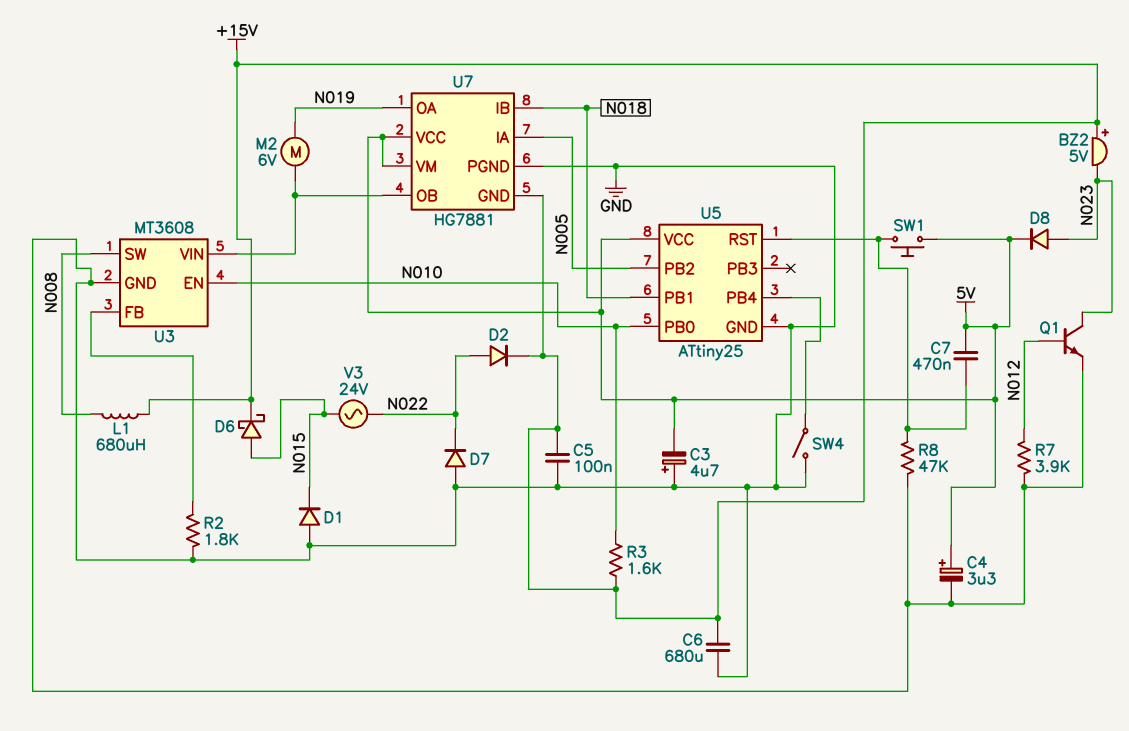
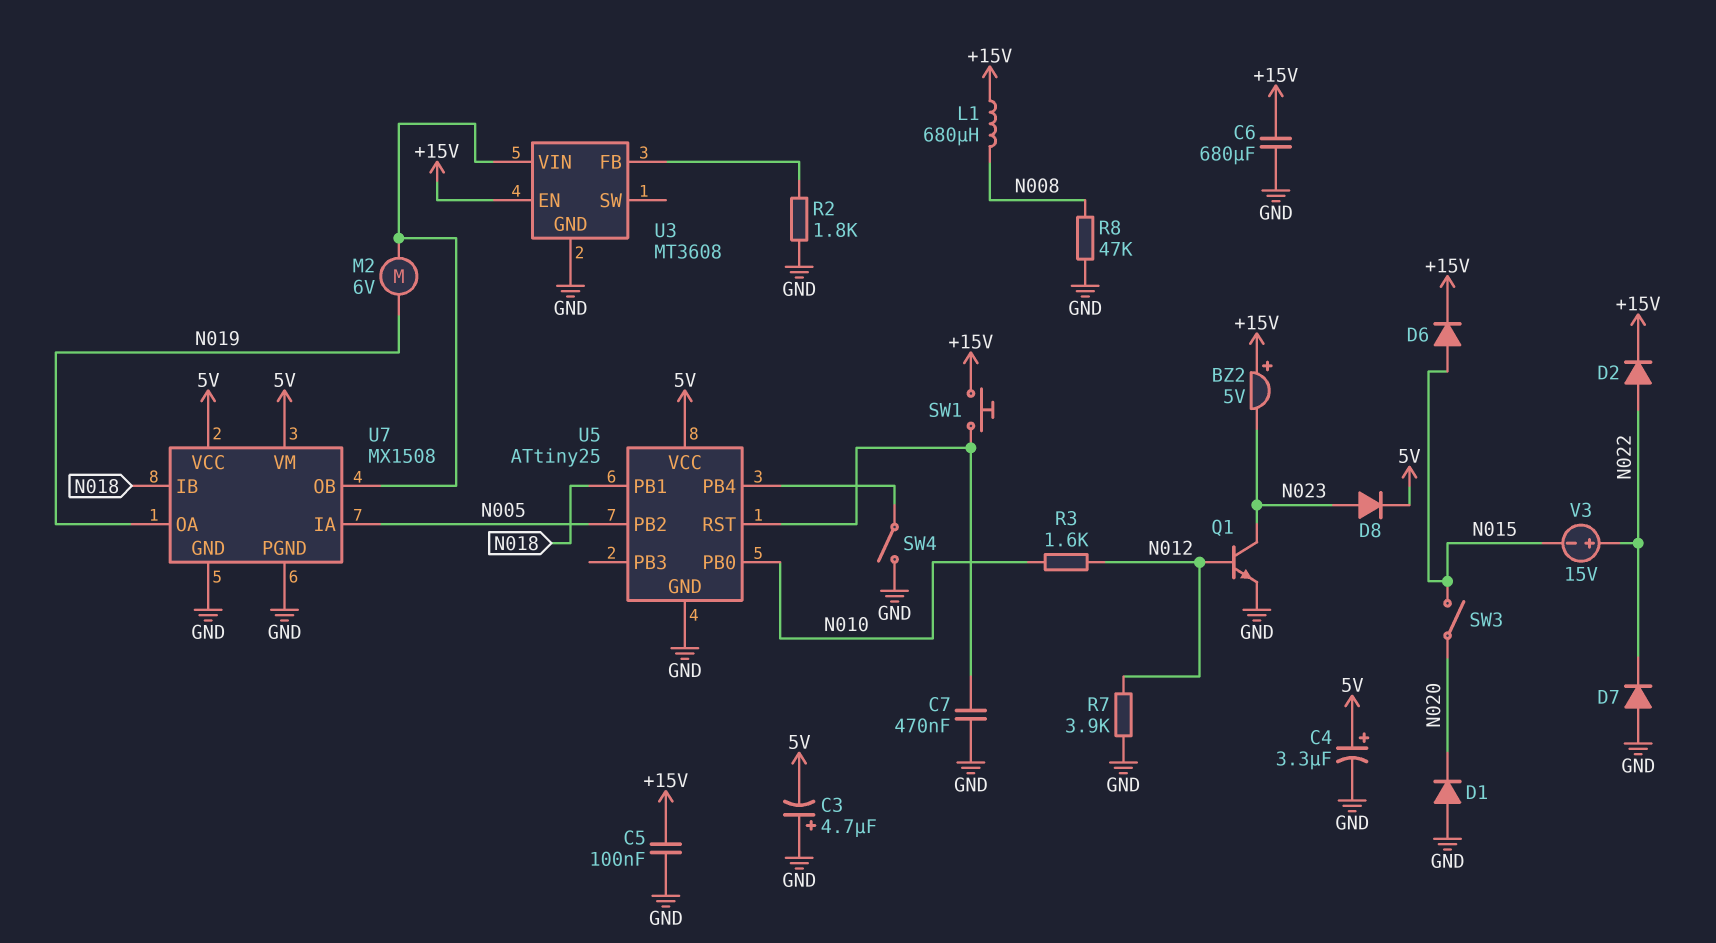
C7: 470nF (5V, U5/RST) -> 470nF (GND, U5/RST)
D1: diode (A GND, K N015) -> diode (A GND, K N020)
D6: schottky (A N015, K +15V) -> diode (A N015, K +15V)
R3: 1.6k (+15V, N010) -> 1.6k (N010, N012)
R8: 47k (GND, U5/RST) -> 47k (GND, N008)
SW1: button (5V, U5/RST) -> button (+15V, U5/RST)
SW3: none -> switch (N015, N020)
U3 pin EN: N010 -> +15V
U3 pin SW: N008 -> none
U7: HG7881 -> MX1508
U7 pin GND: +15V -> GND
V3: AC 24V (N015, N022) -> 15V (plus N022, minus N015)

